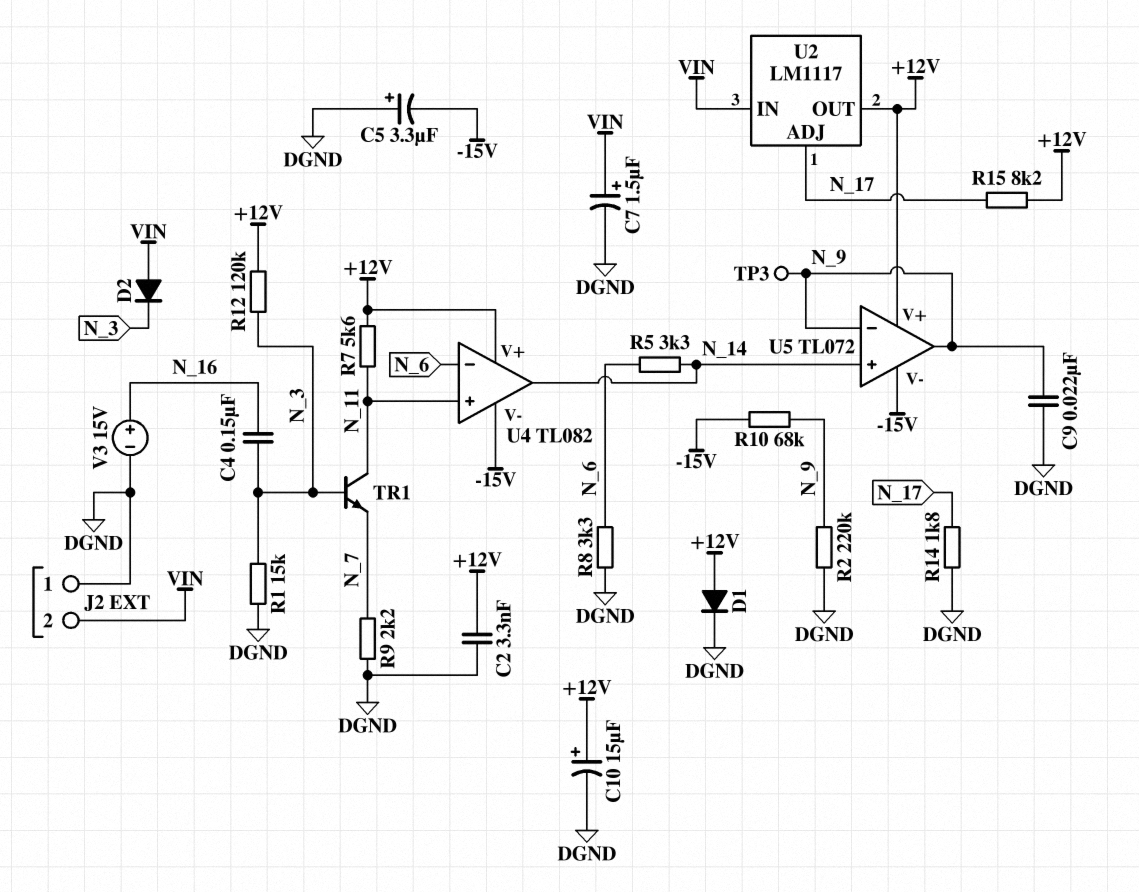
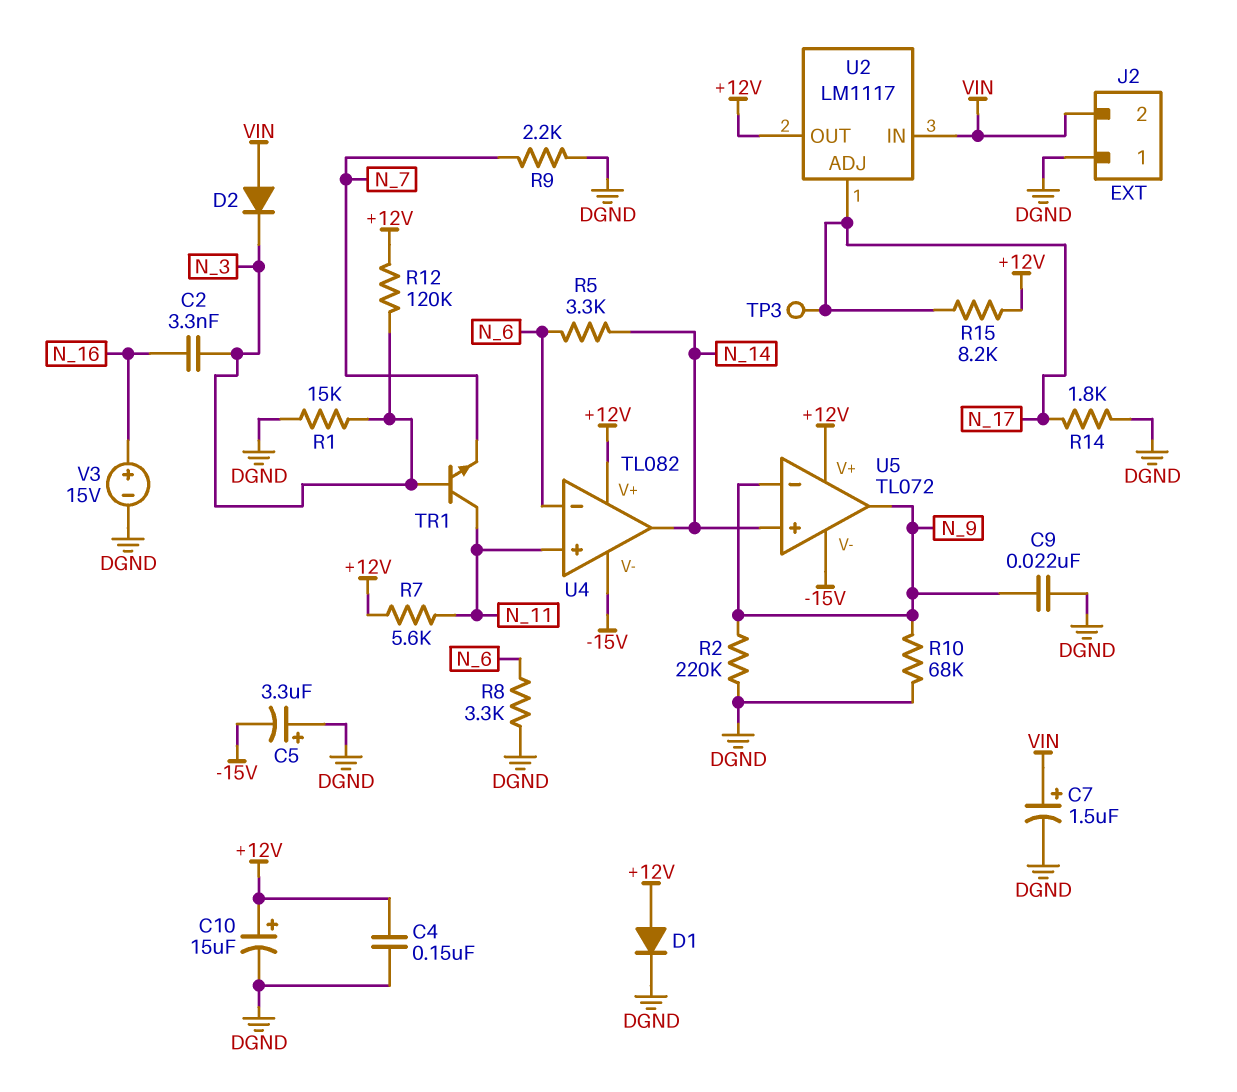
C2: 3.3nF (+12V, DGND) -> 3.3nF (N_3, N_16)
C4: 150nF (N_3, N_16) -> 150nF (+12V, DGND)
R10: 68k (-15V, N_9) -> 68k (DGND, N_9)
TP3: test point (N_9) -> test point (N_17)

